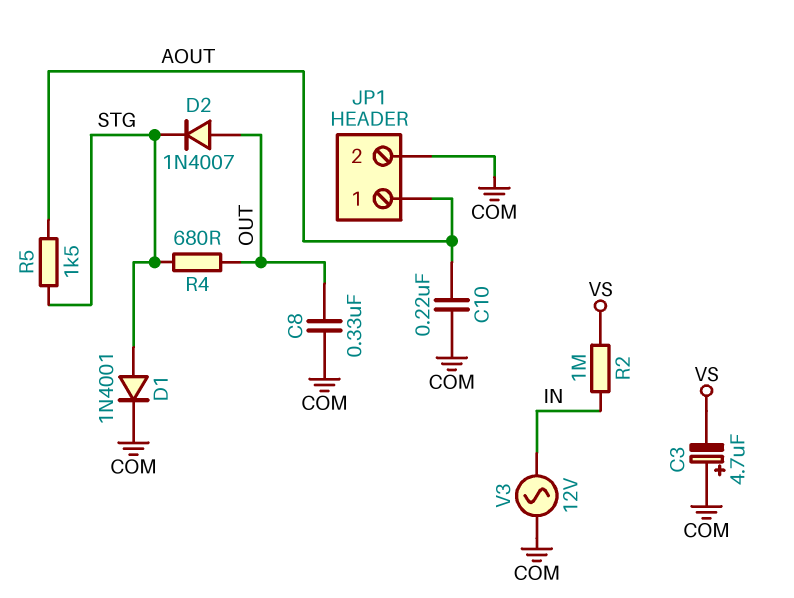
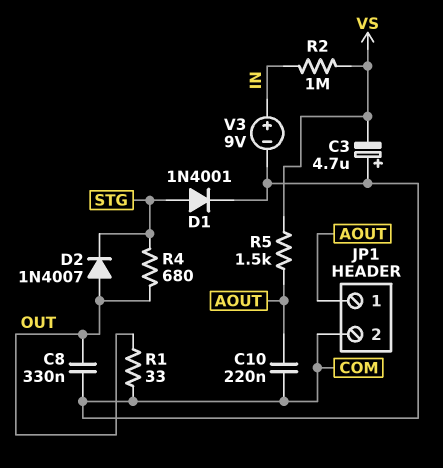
R1: none -> 33 (COM, OUT)
R5: 1.5k (AOUT, STG) -> 1.5k (AOUT, VS)
V3: AC 12V (COM, IN) -> 9V (plus IN, minus COM)

